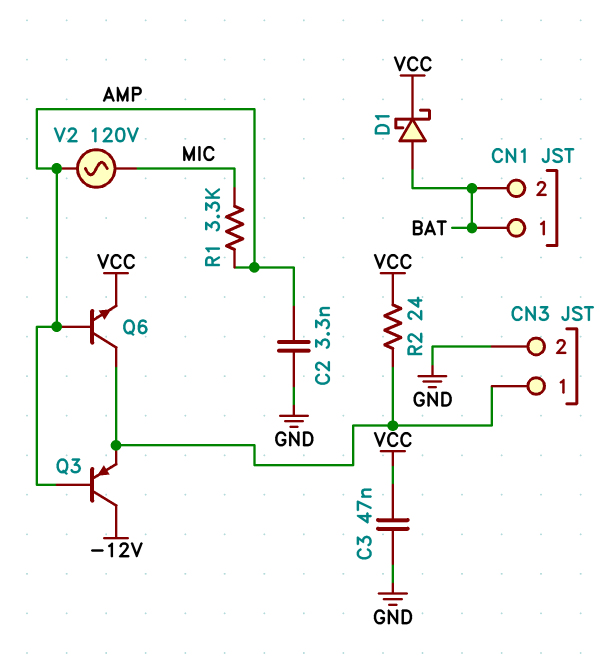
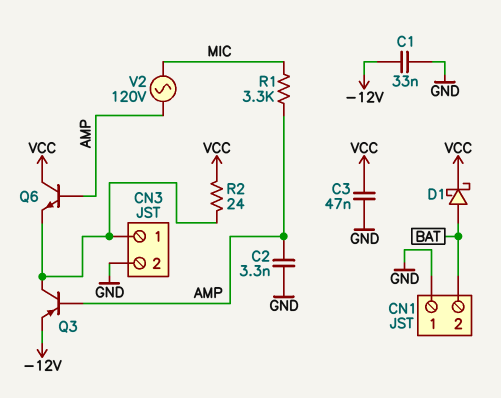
C1: none -> 33nF (-12V, GND)
CN1 pin 1: BAT -> GND
Q3: PNP (B AMP, C -12V, E CN3/1) -> PNP (B AMP, C CN3/1, E -12V)
Q6: NPN (B AMP, C CN3/1, E VCC) -> NPN (B AMP, C VCC, E CN3/1)

